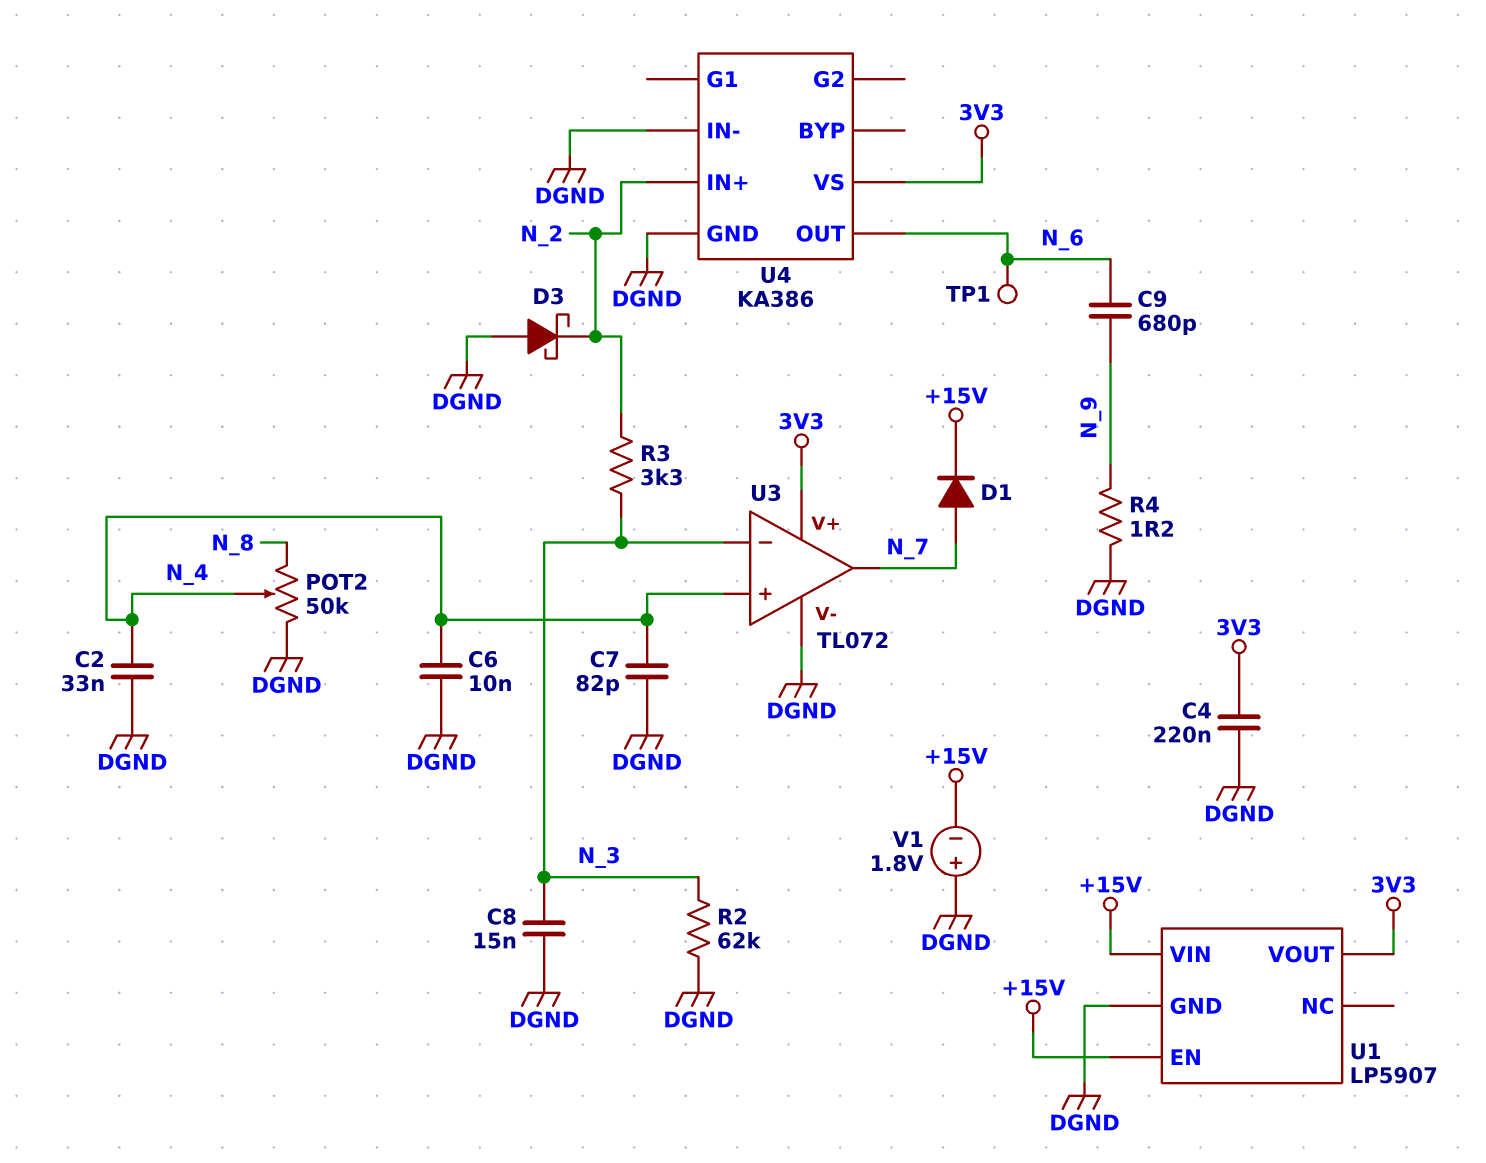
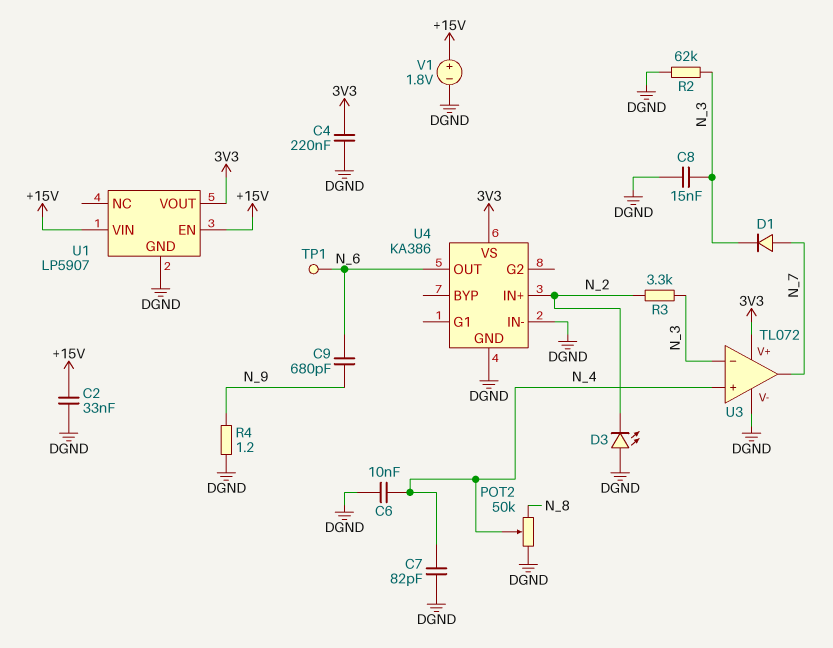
C2: 33nF (DGND, N_4) -> 33nF (+15V, DGND)
D1: diode (A N_7, K +15V) -> diode (A N_7, K N_3)
D3: schottky (A DGND, K N_2) -> LED (A DGND, K N_2)
V1: 1.8V (plus DGND, minus +15V) -> 1.8V (plus +15V, minus DGND)

